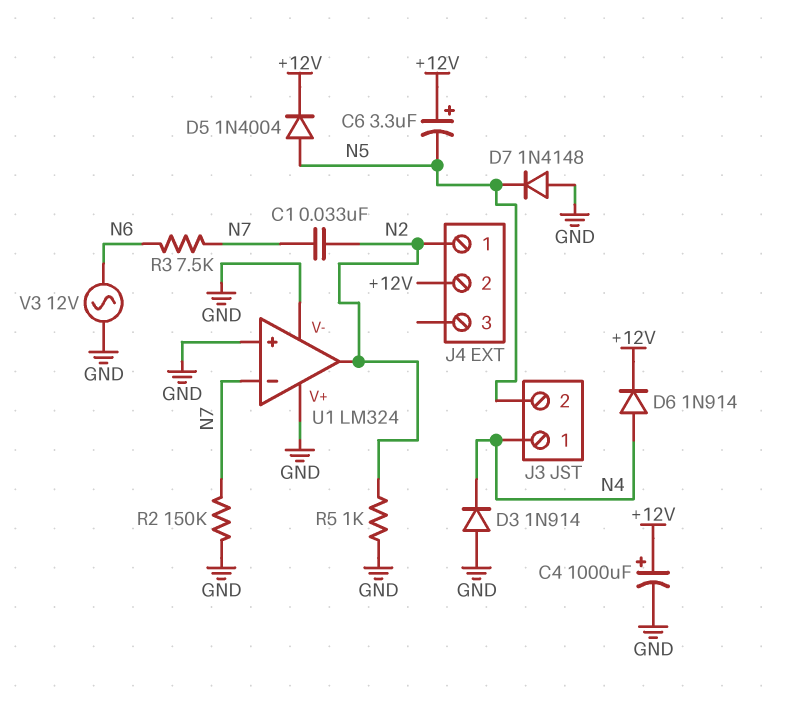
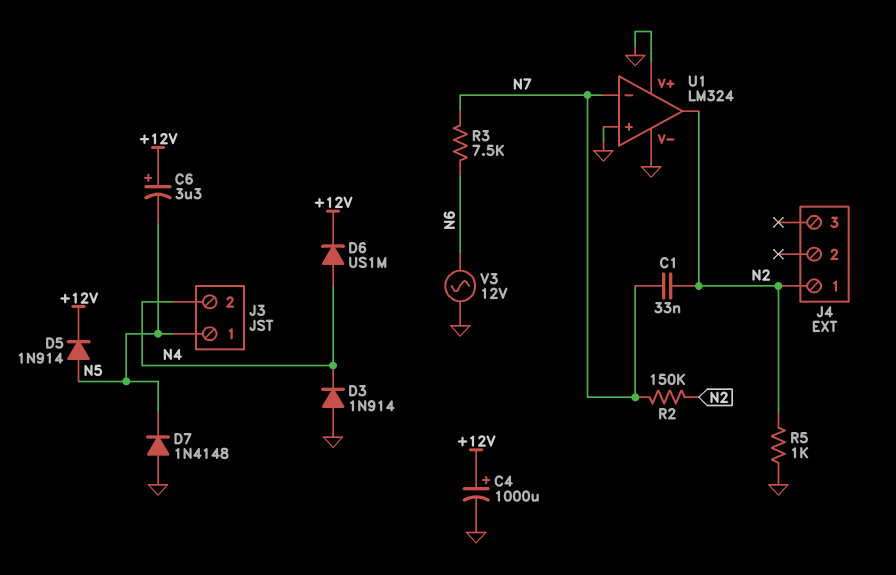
D5: diode 1N4004 (A N5, K +12V) -> diode 1N914 (A N5, K +12V)
D6: diode 1N914 (A N4, K +12V) -> diode US1M (A N4, K +12V)
J3 pin 1: N4 -> N5
J3 pin 2: N5 -> N4
J4 pin 2: +12V -> none
R2: 150k (GND, N7) -> 150k (N2, N7)

